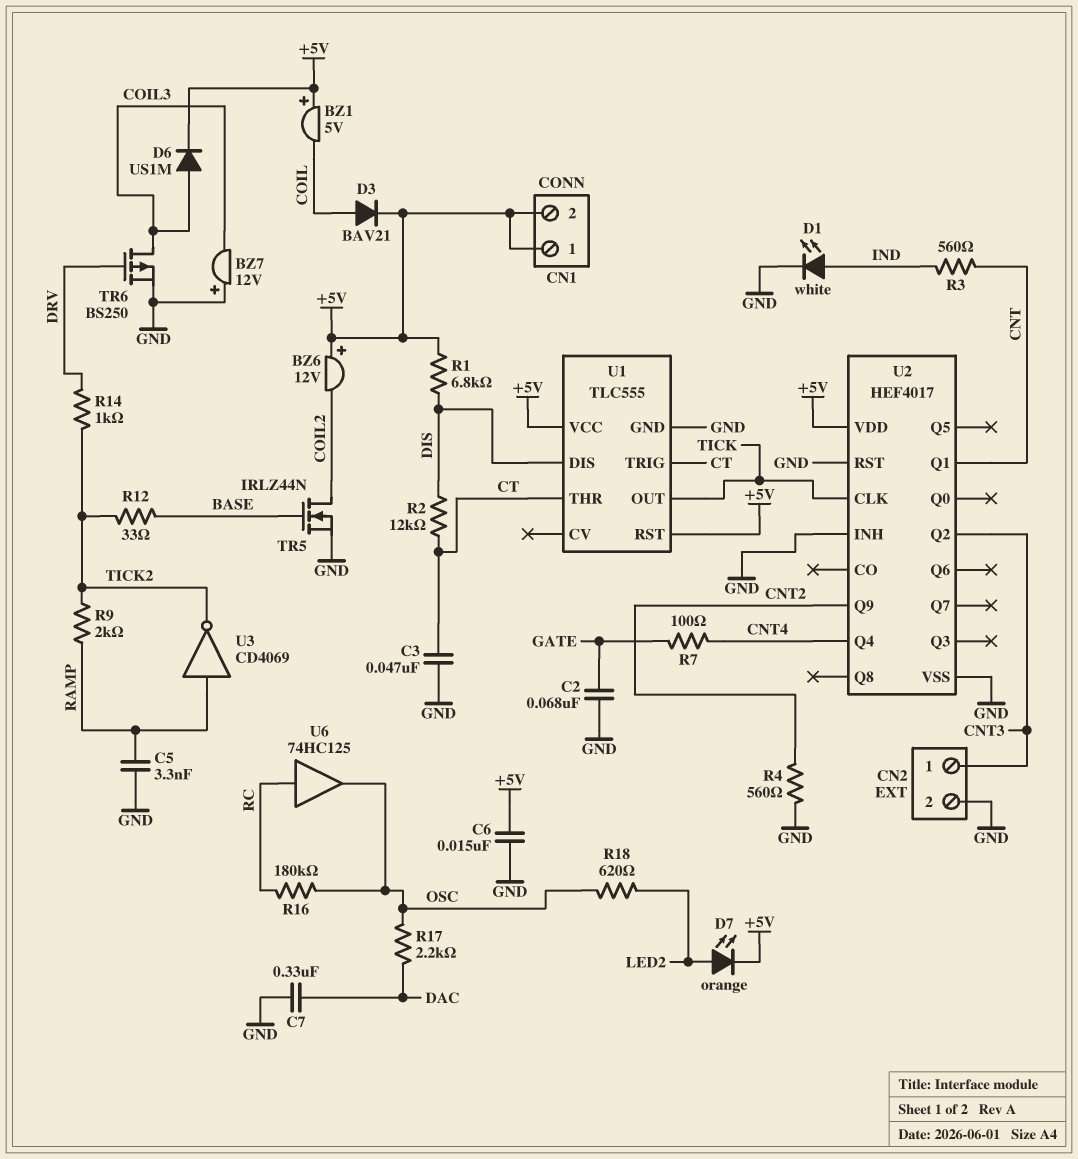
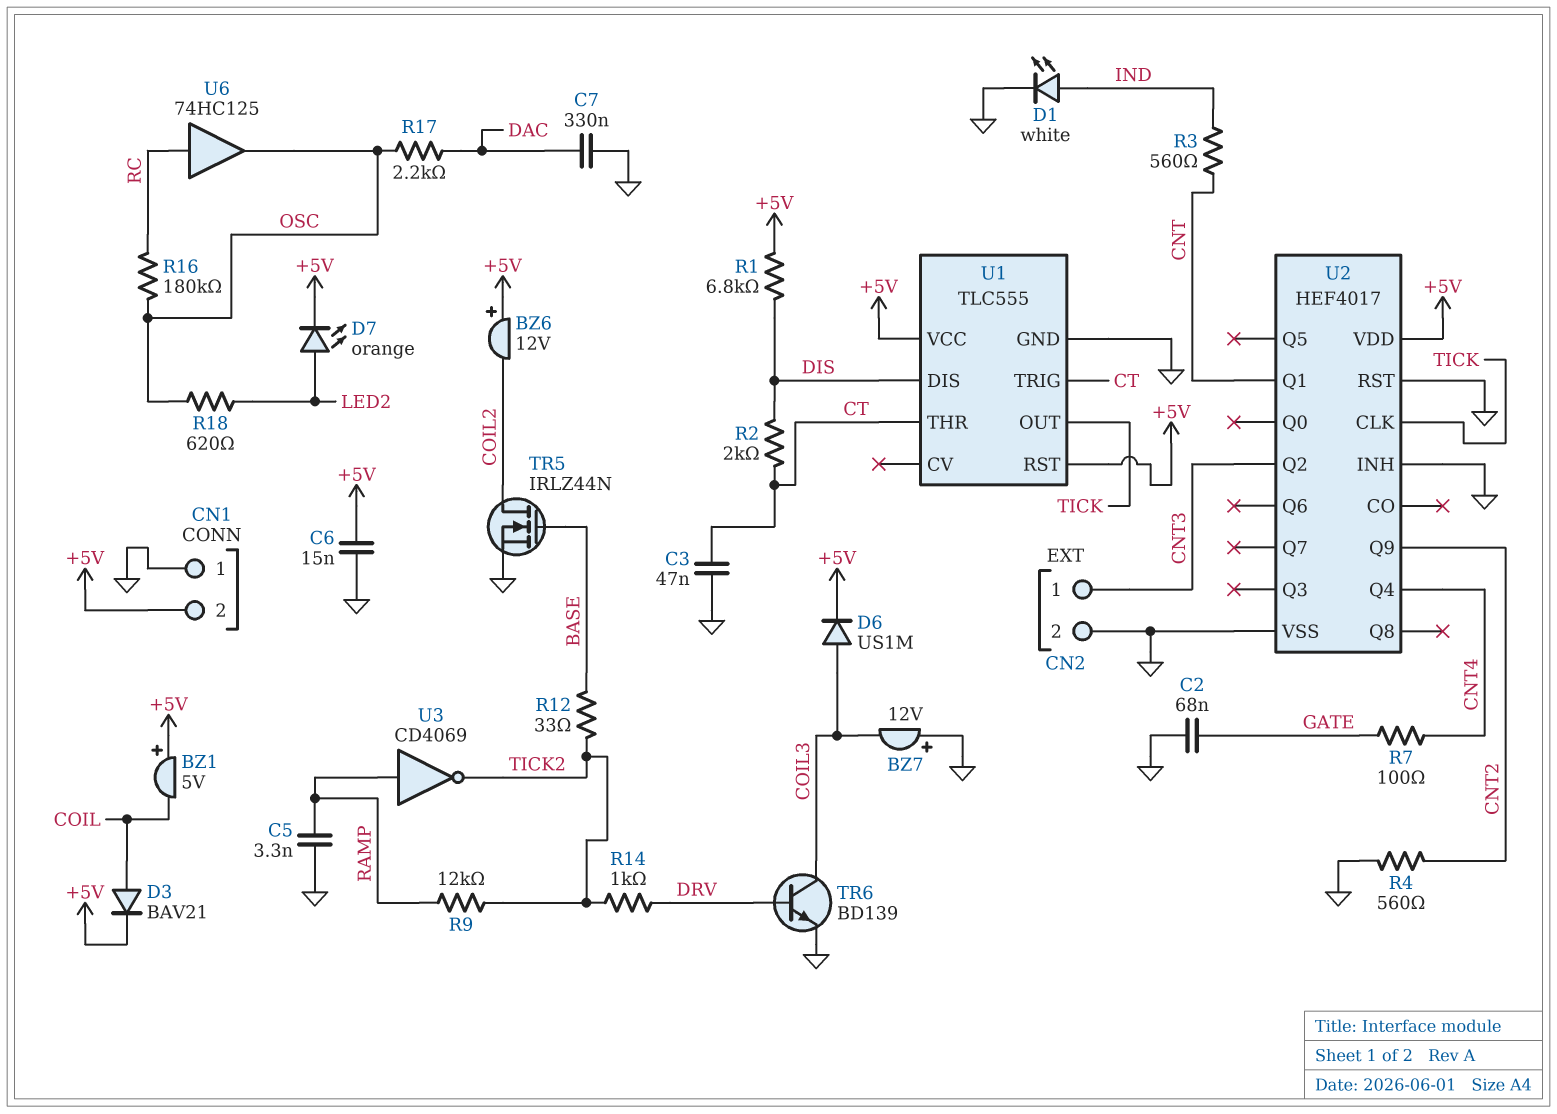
CN1 pin 1: +5V -> GND
R2: 12k (CT, DIS) -> 2k (CT, DIS)
R9: 2k (RAMP, TICK2) -> 12k (RAMP, TICK2)
TR6: PMOS BS250 (G DRV, D COIL3, S GND) -> NPN BD139 (B DRV, C COIL3, E GND)

